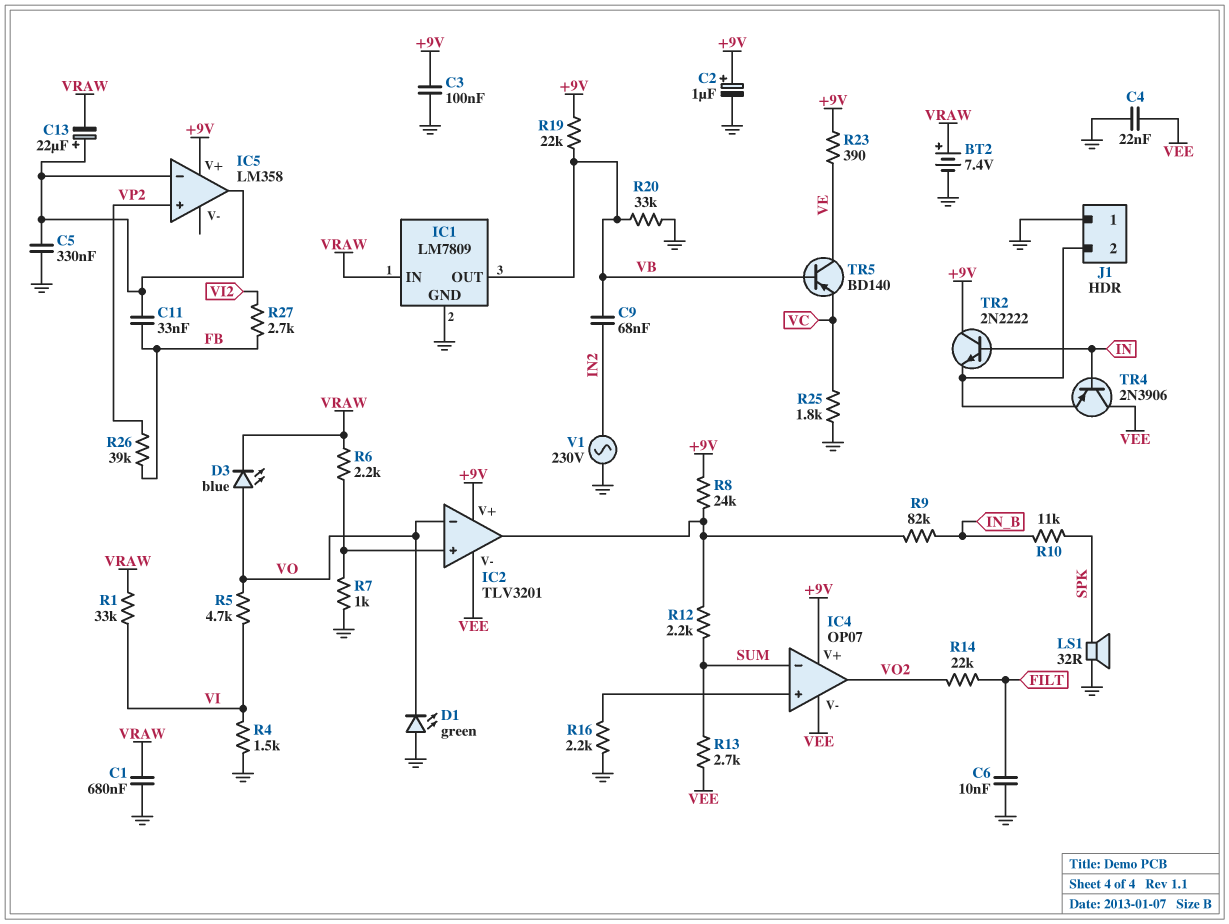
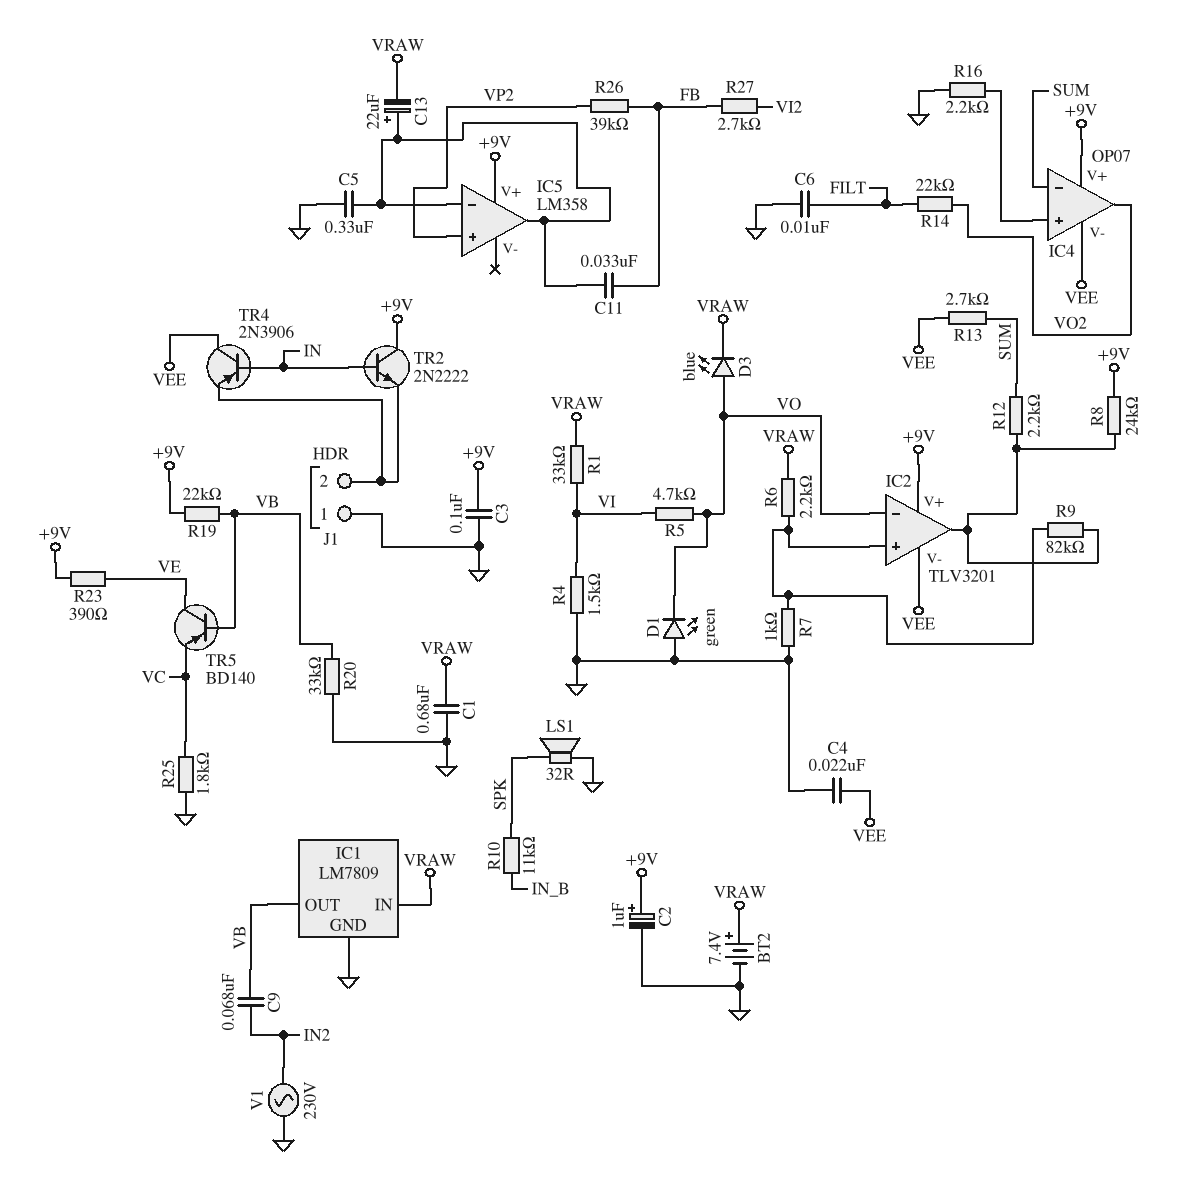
R9: 82k (IC2/out, IN_B) -> 82k (IC2/in+, IC2/out)

